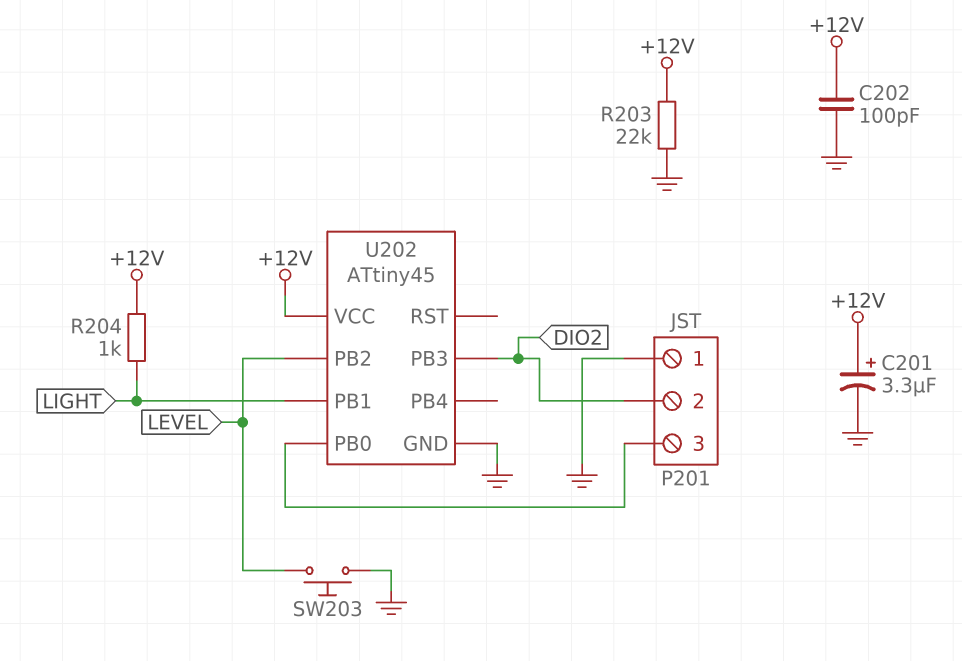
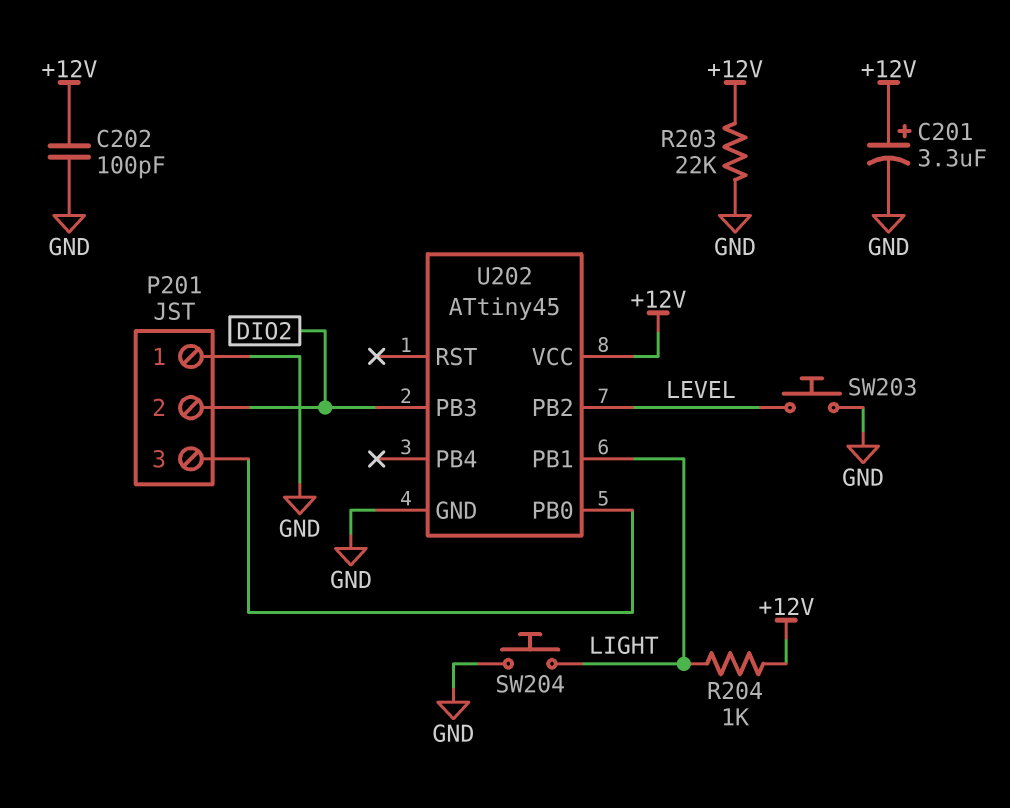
SW204: none -> button (GND, LIGHT)

